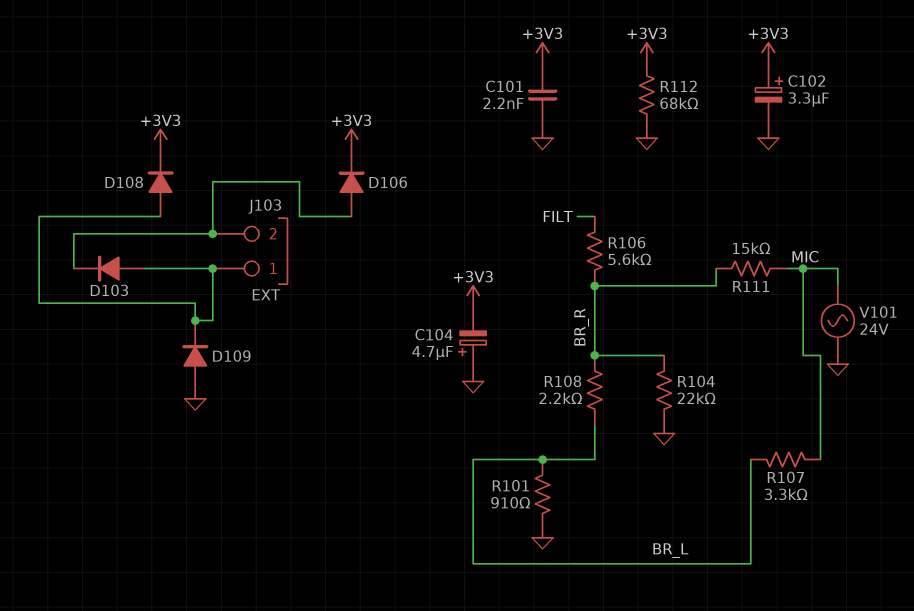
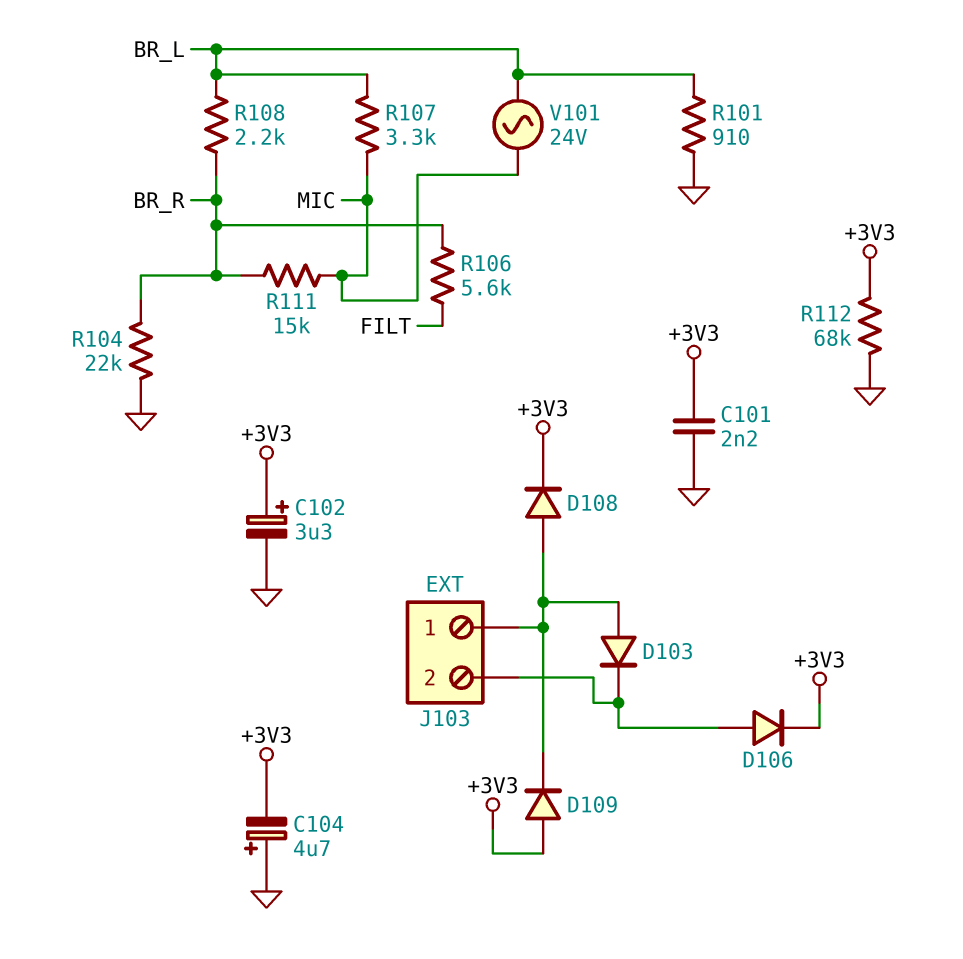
D109: diode (A GND, K J103/1) -> diode (A +3V3, K J103/1)
V101: AC 24V (GND, MIC) -> AC 24V (BR_L, MIC)

